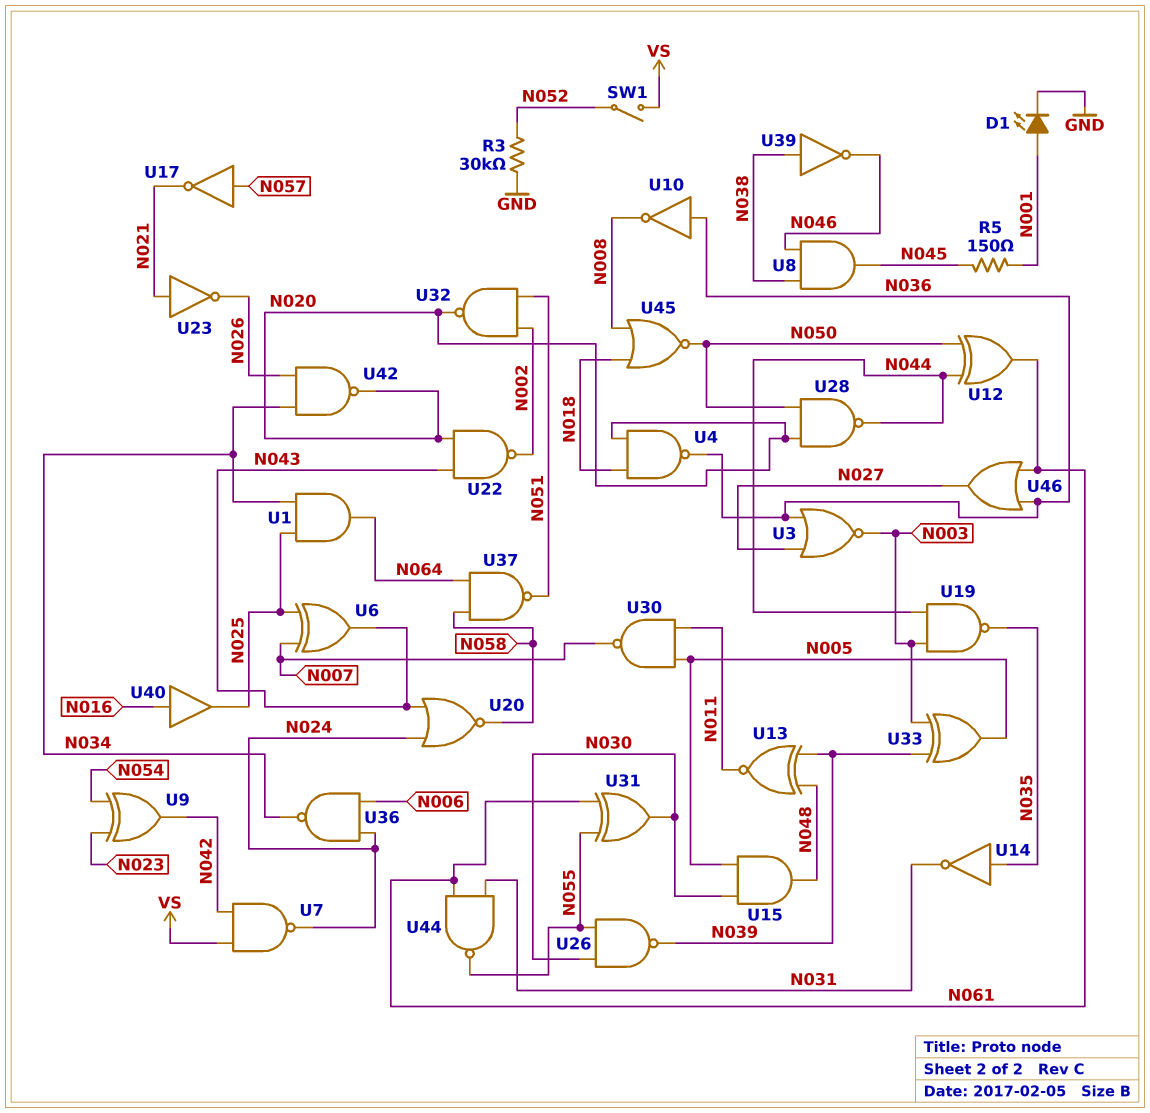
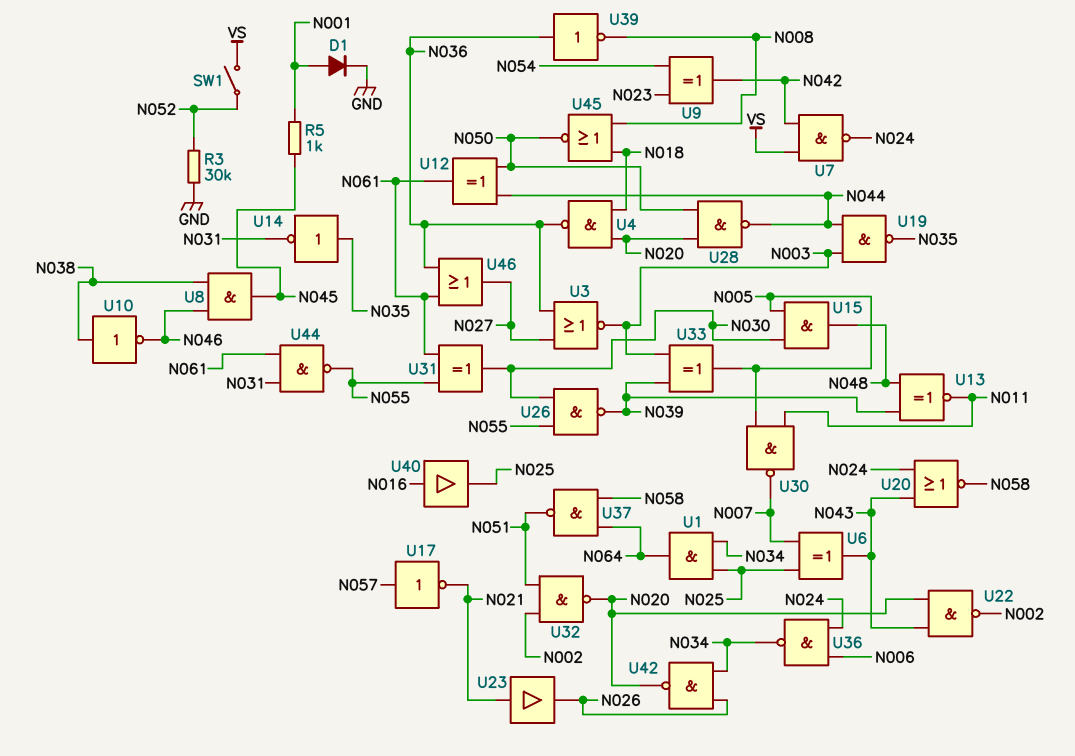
D1: LED (A N001, K GND) -> diode (A N001, K GND)
R5: 150 (N001, N045) -> 1k (N001, N045)
U10: NOT (in N036, out N008) -> NOT (in N038, out N046)
U23: NOT (in N021, out N026) -> buffer (in N021, out N026)
U39: NOT (in N038, out N046) -> NOT (in N036, out N008)

